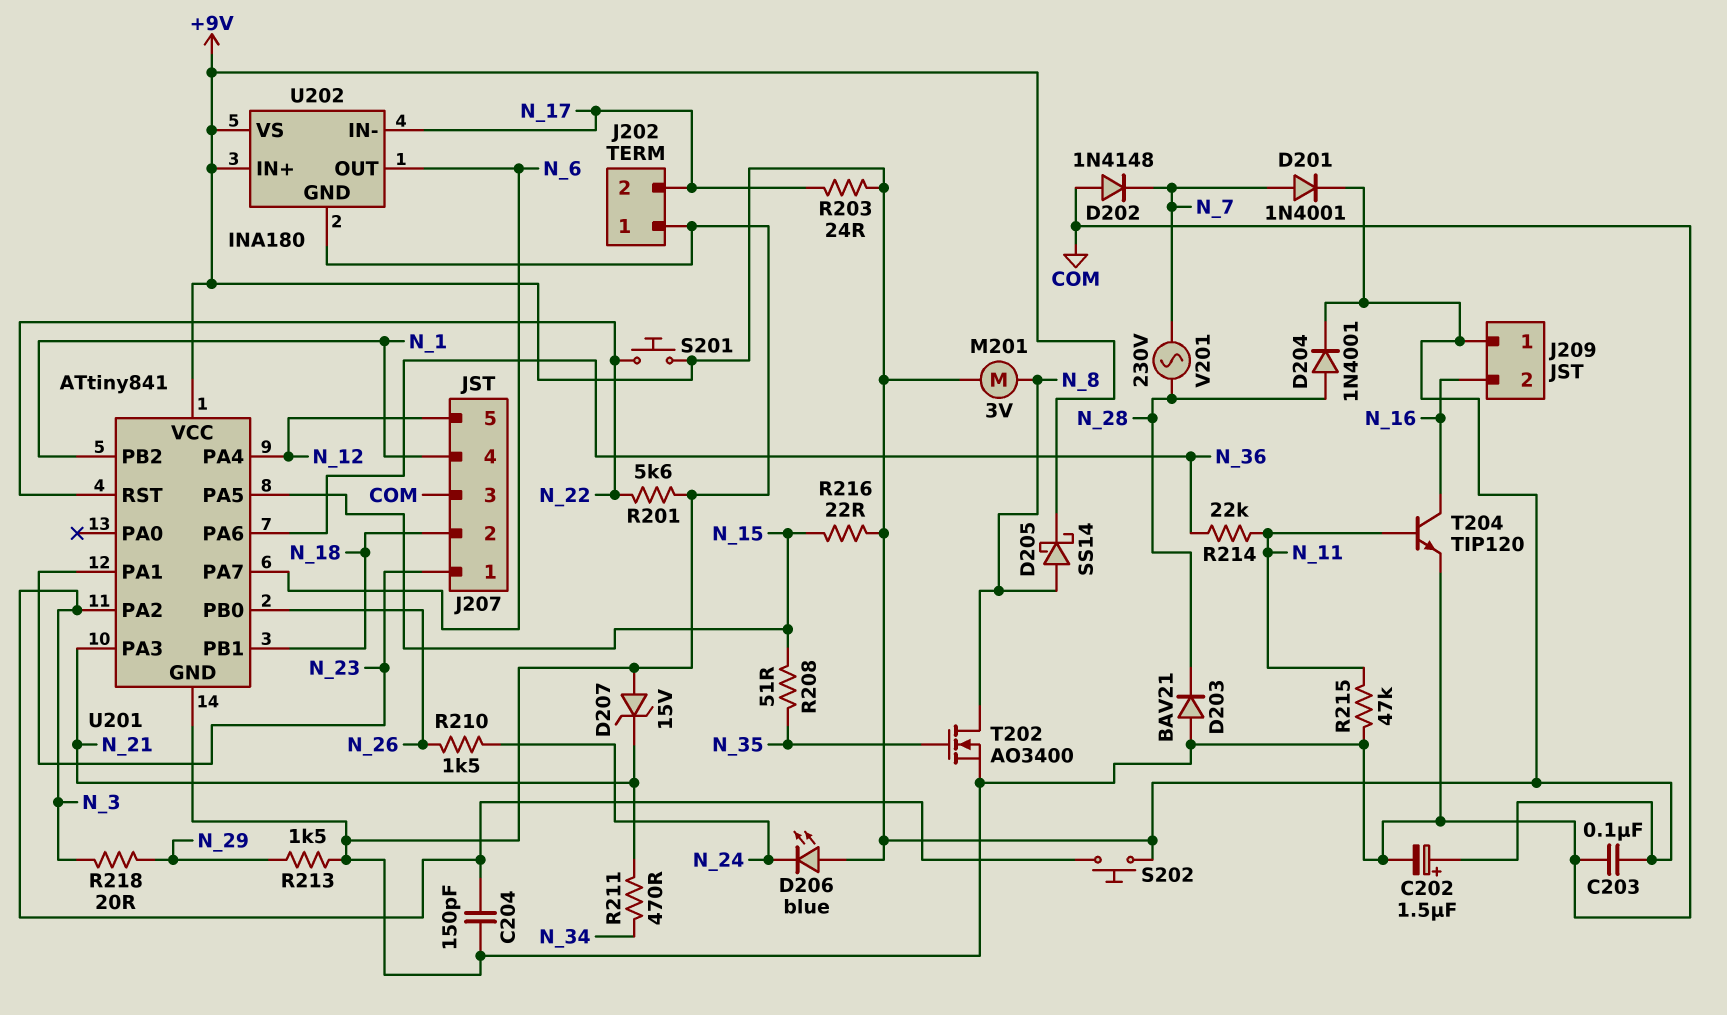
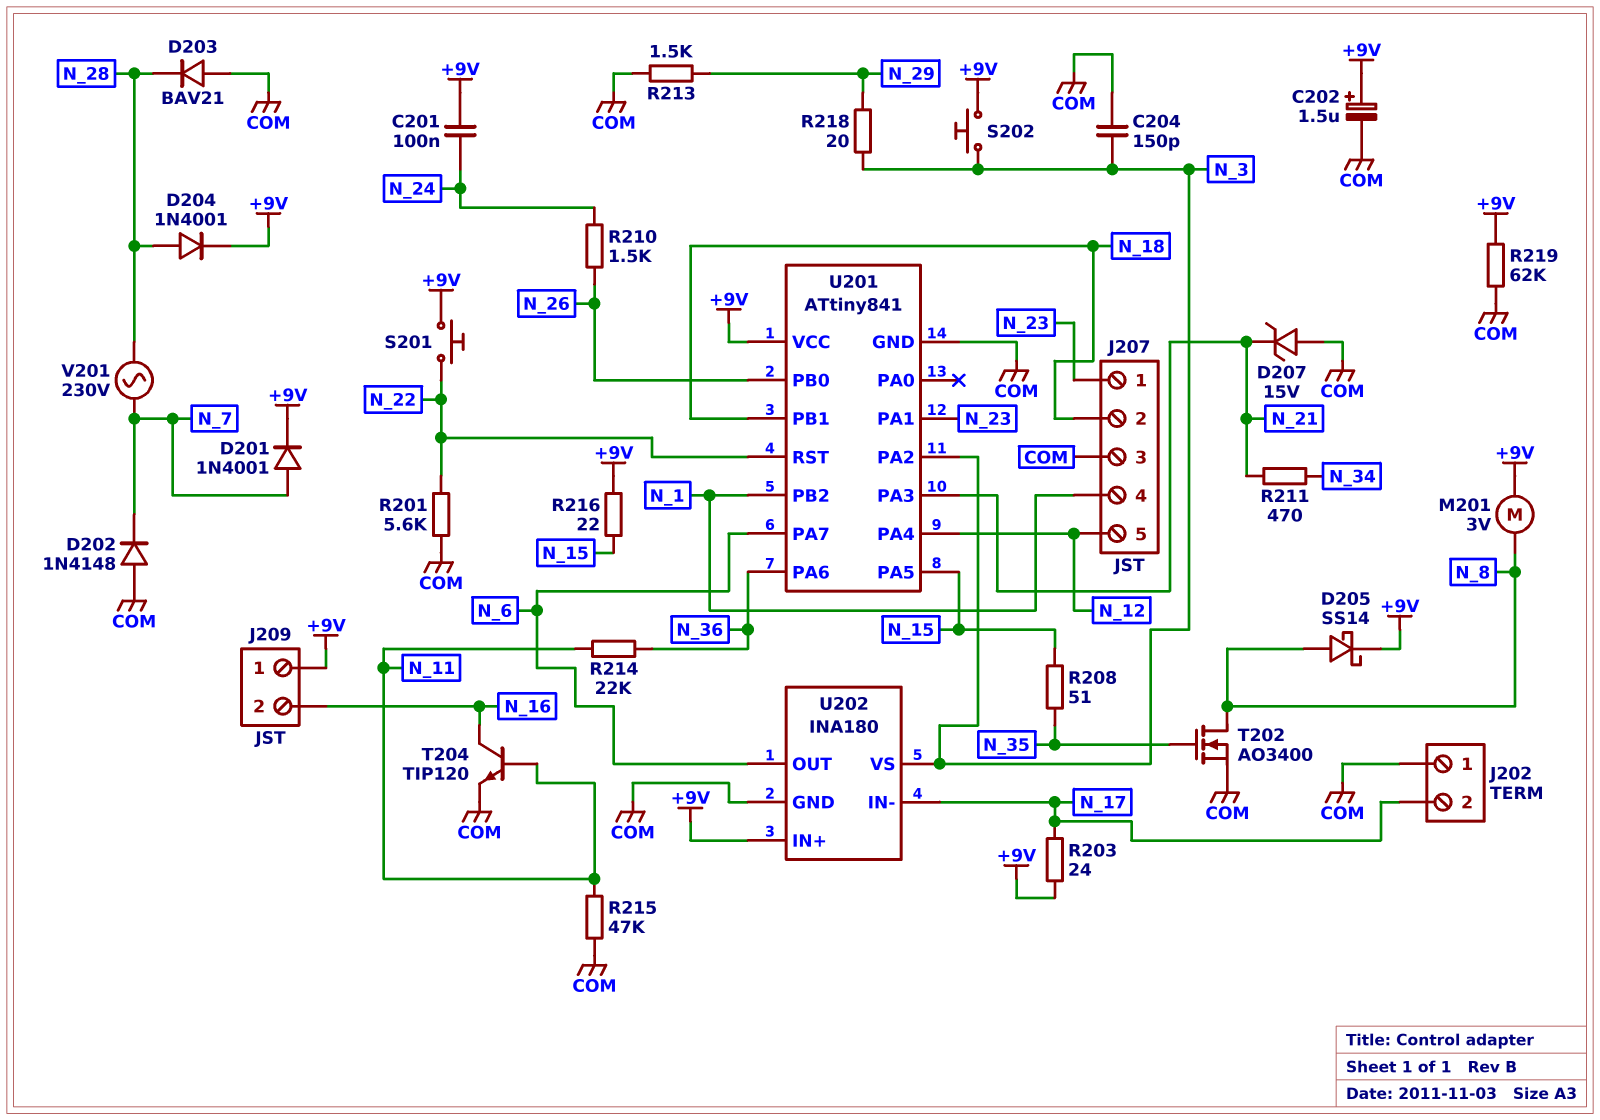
C201: none -> 100nF (+9V, N_24)
C203: 100nF (+9V, COM) -> none
D206: LED blue (A +9V, K N_24) -> none
R219: none -> 62k (+9V, COM)
U202 pin VS: +9V -> N_3

